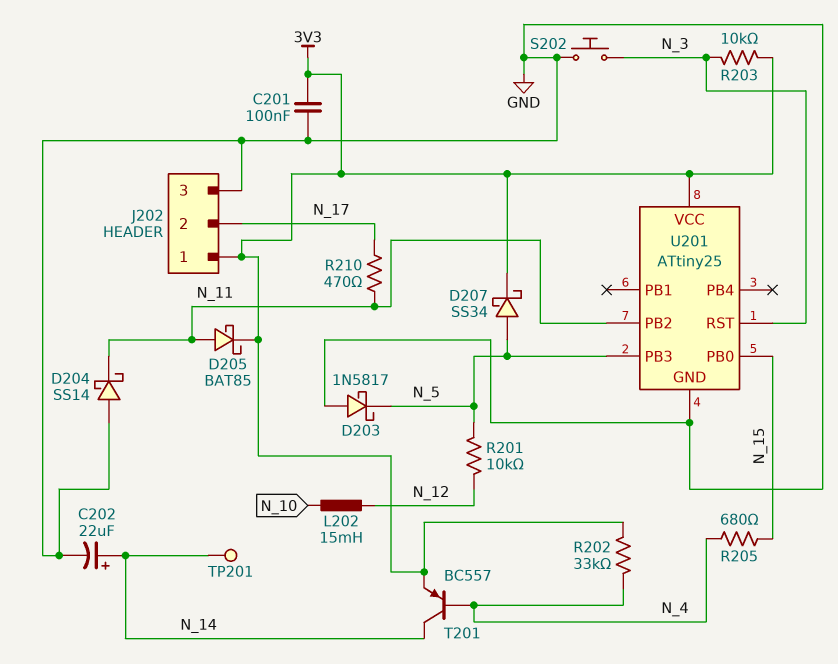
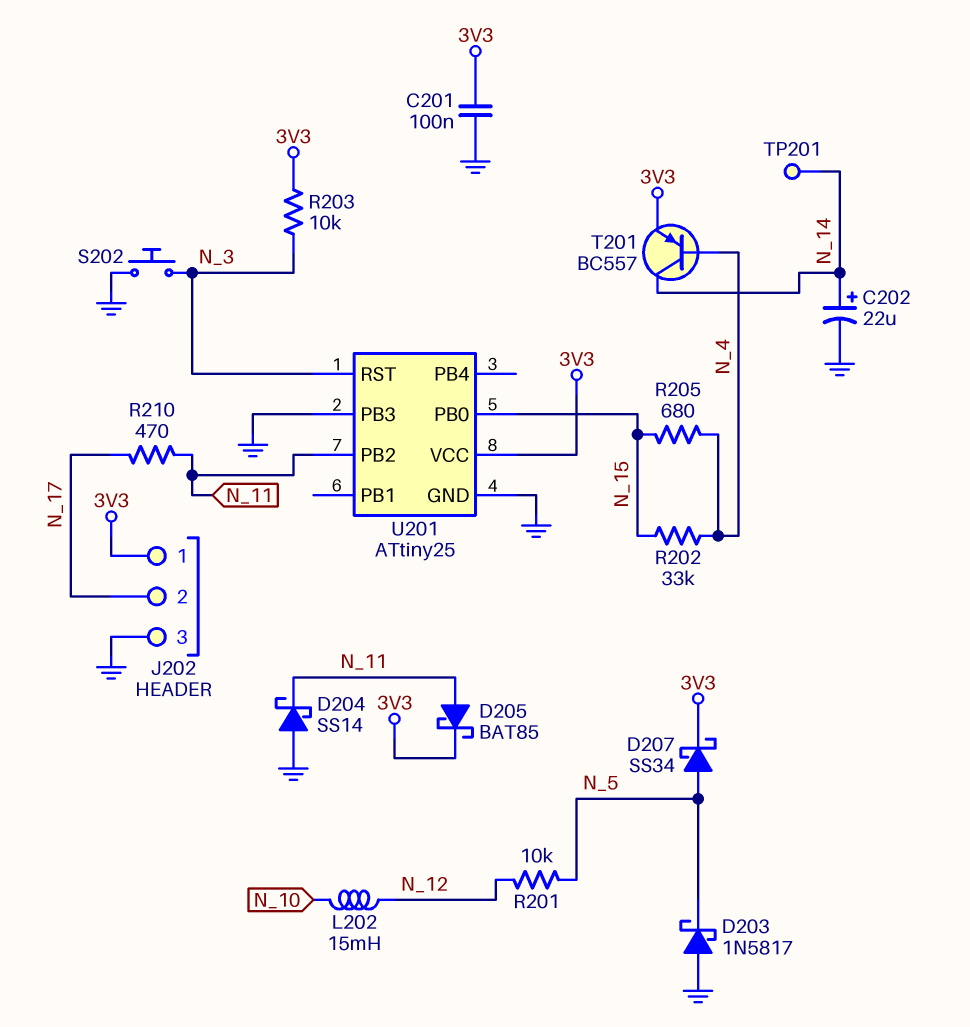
R202: 33k (3V3, N_4) -> 33k (N_4, N_15)
U201 pin PB3: N_5 -> GND

